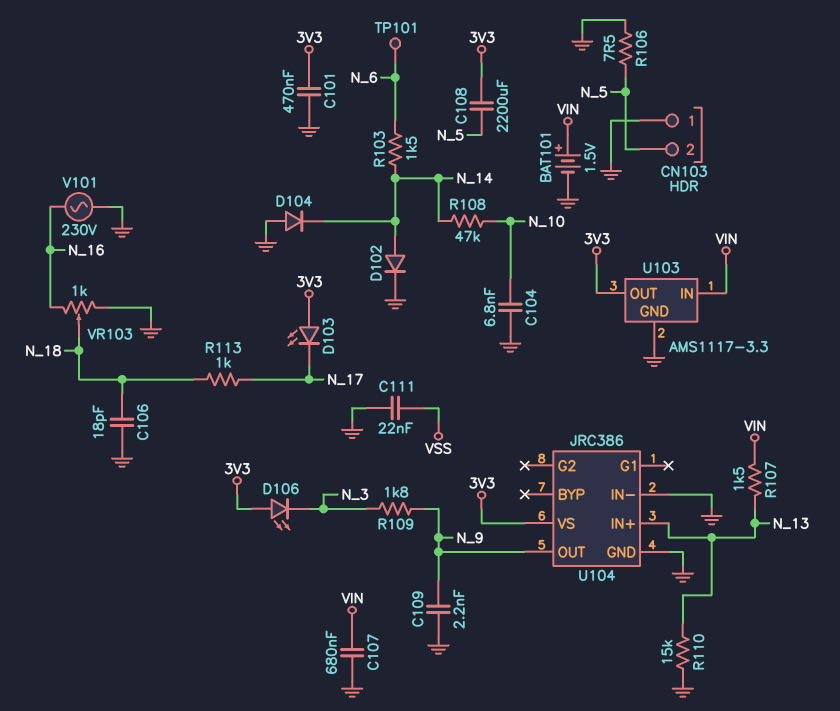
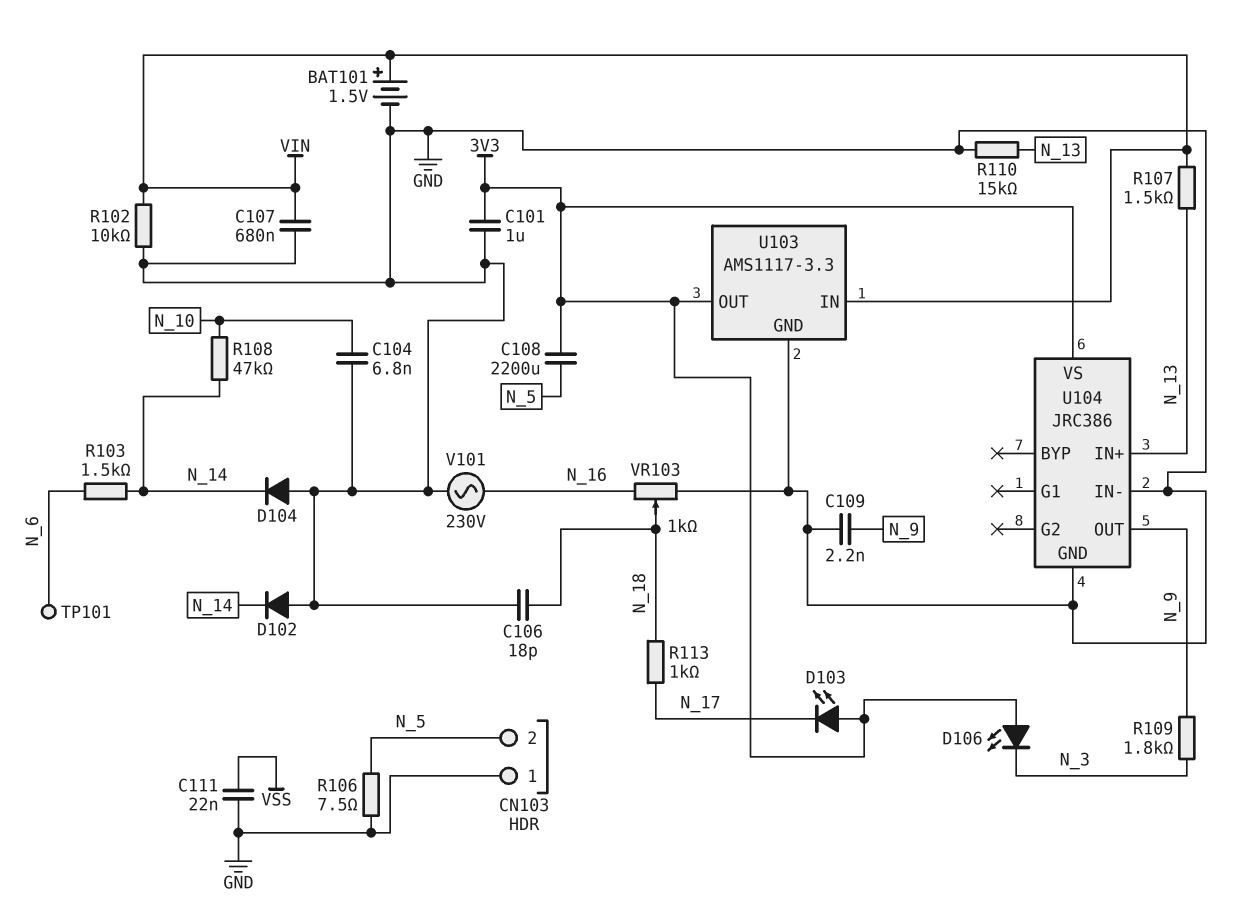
C101: 470nF (3V3, GND) -> 1uF (3V3, GND)
D102: diode (A N_14, K GND) -> diode (A GND, K N_14)
R102: none -> 10k (GND, VIN)

